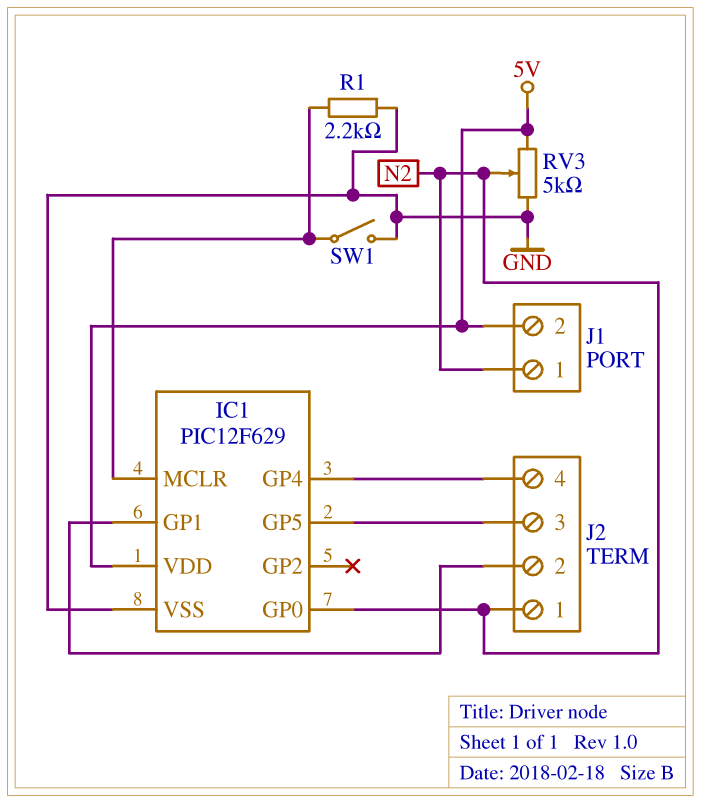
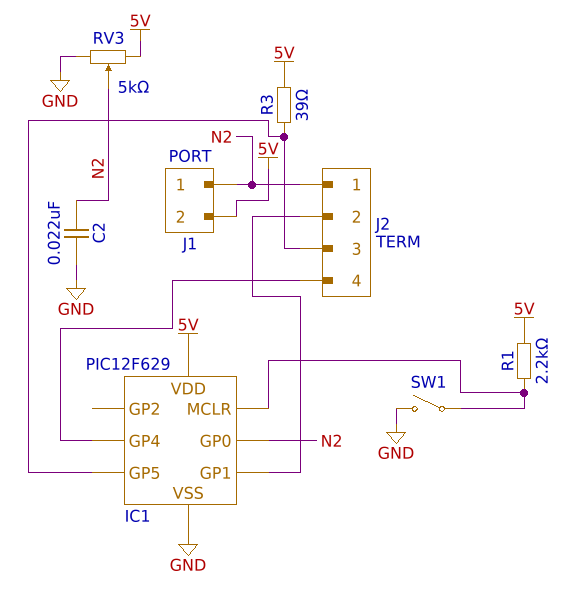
C2: none -> 22nF (GND, N2)
R1: 2.2k (GND, IC1/MCLR) -> 2.2k (5V, IC1/MCLR)
R3: none -> 39 (5V, IC1/GP5)

